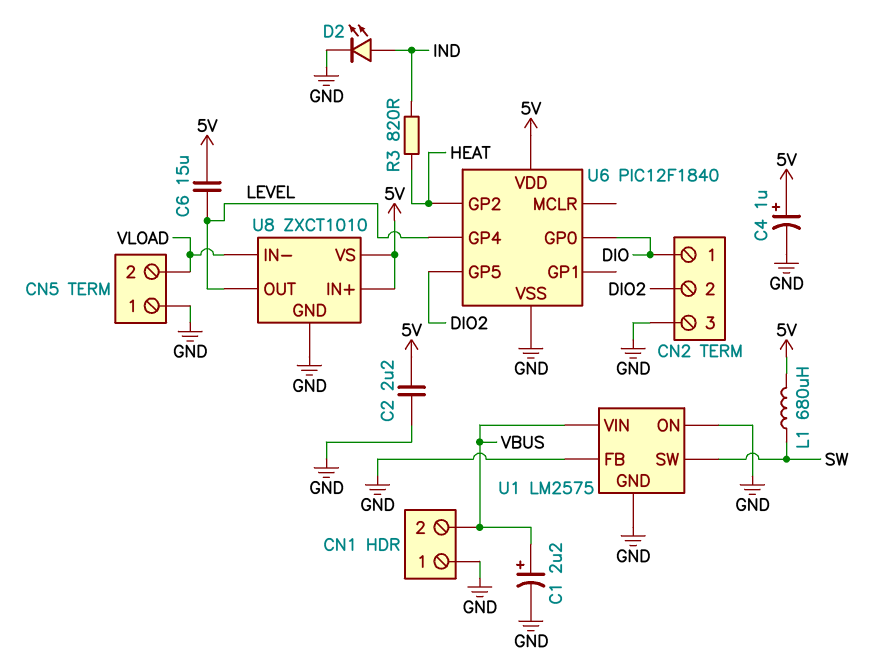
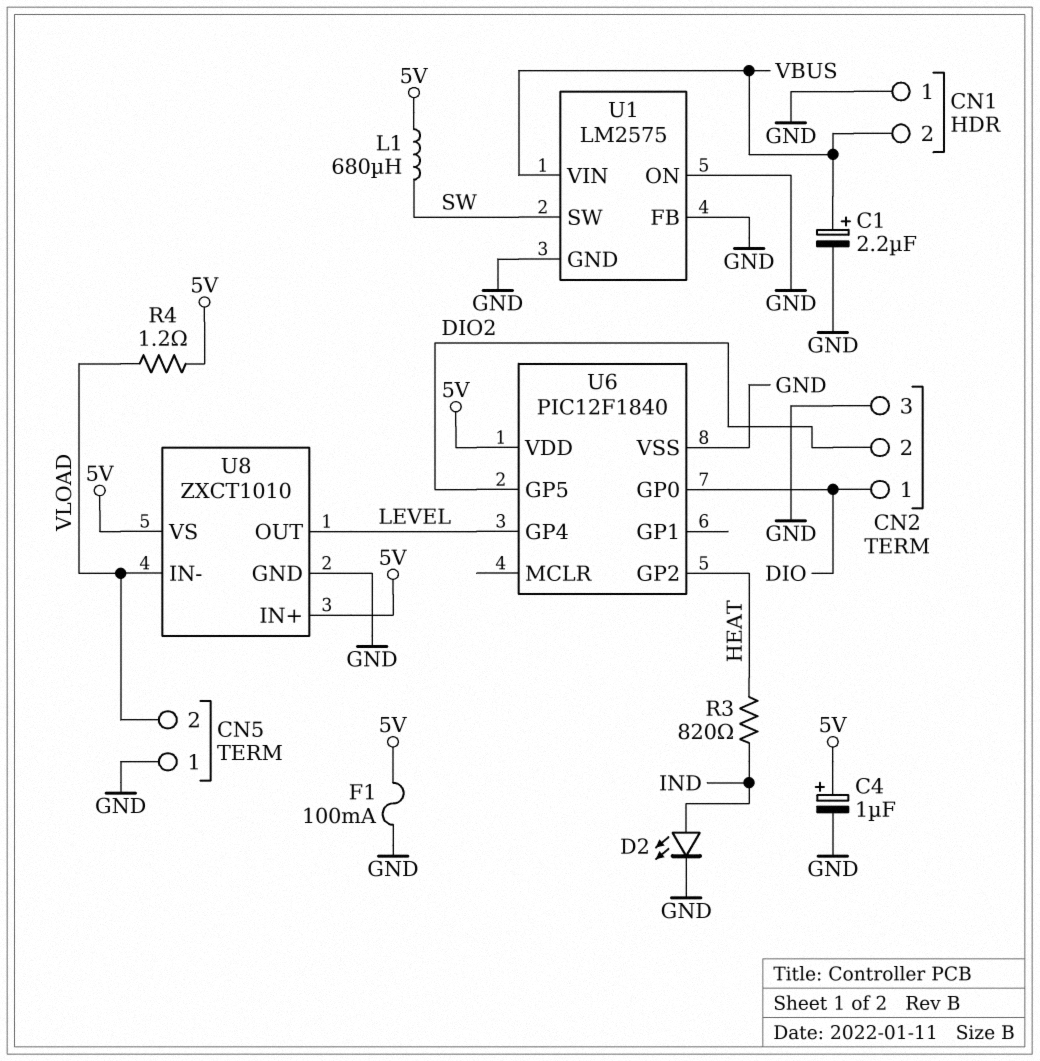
C2: 2.2uF (5V, GND) -> none
C6: 15uF (5V, LEVEL) -> none
F1: none -> 100mA (5V, GND)
R4: none -> 1.2 (5V, VLOAD)

